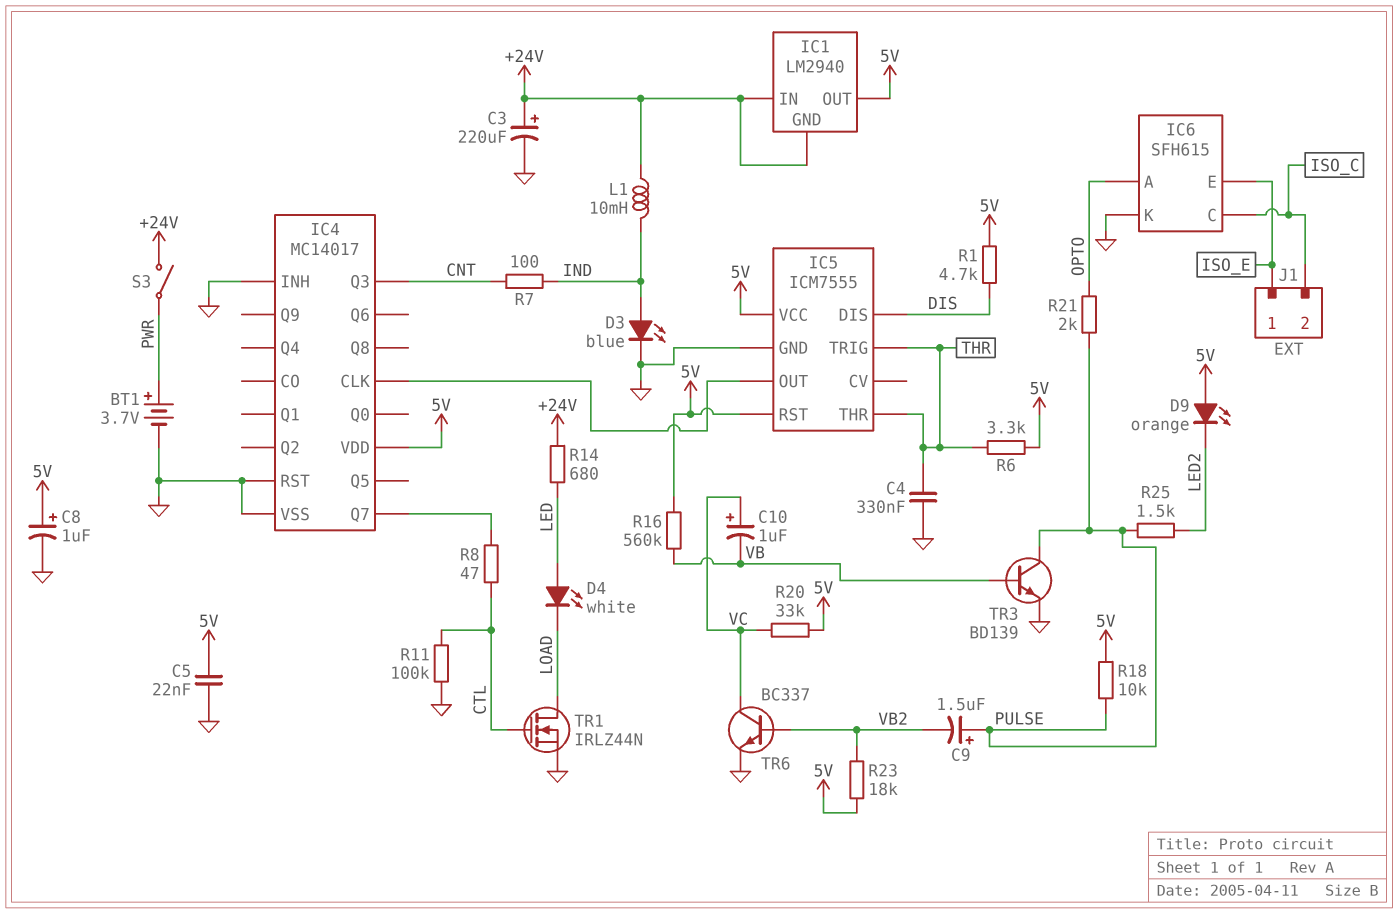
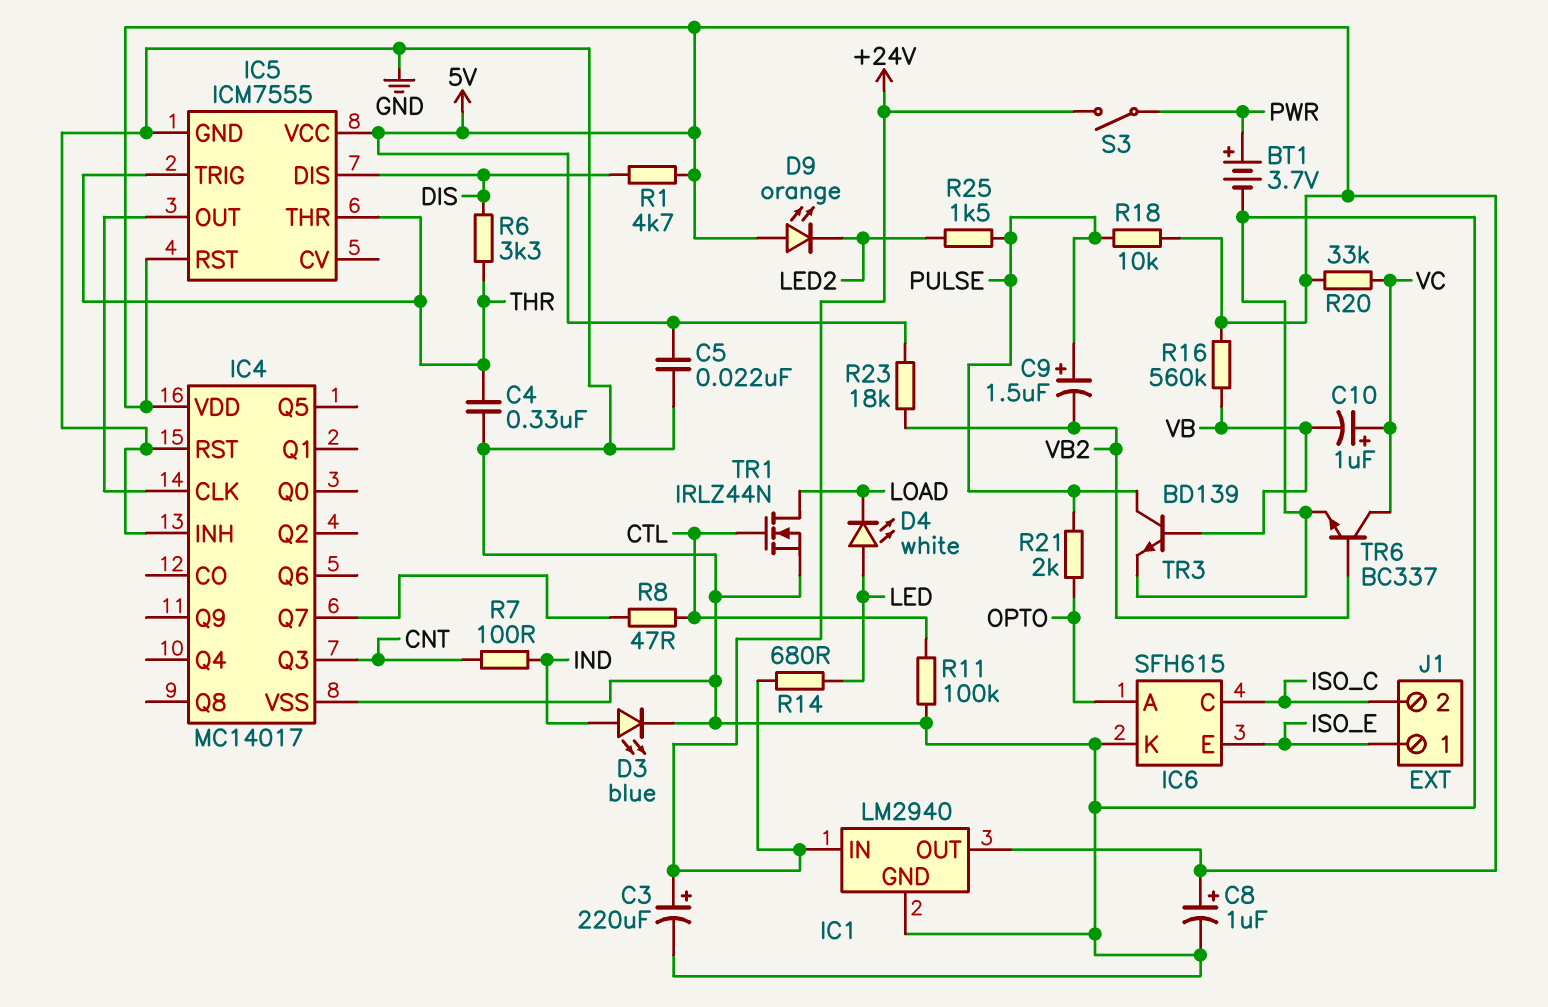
IC1 pin GND: +24V -> GND
L1: 10mH (+24V, IND) -> none
R6: 3.3k (5V, THR) -> 3.3k (DIS, THR)

